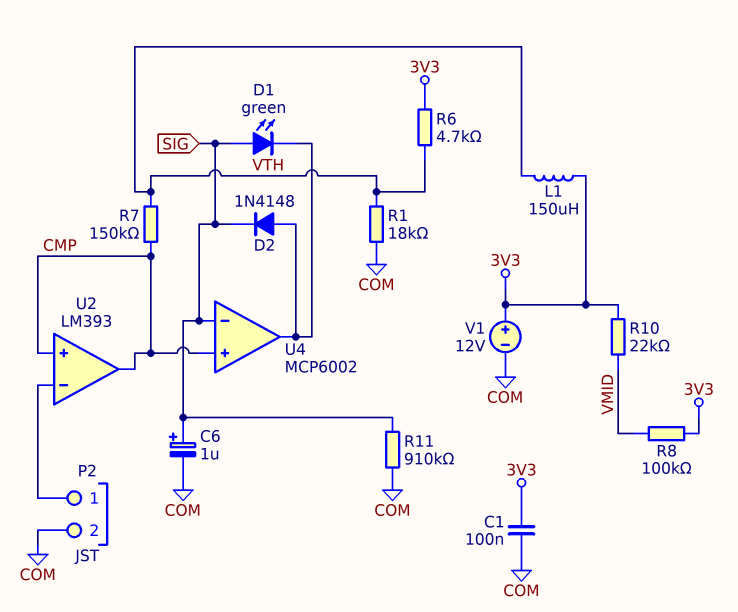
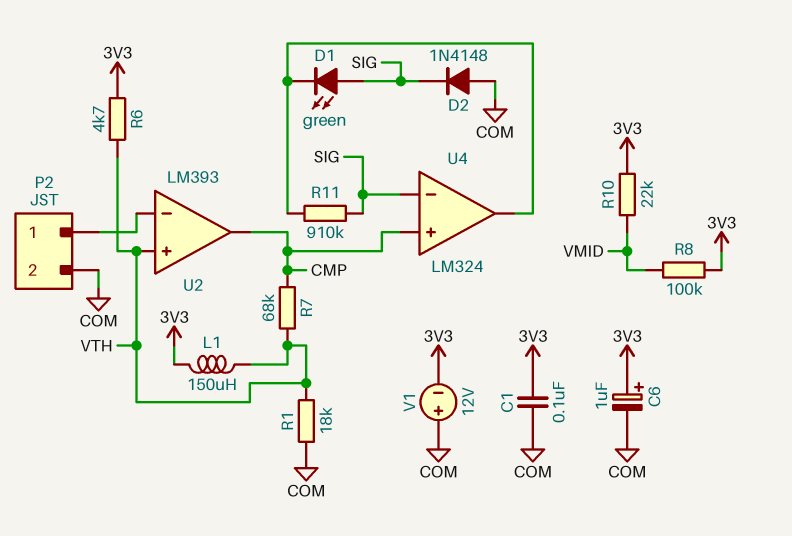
C6: 1uF (plus SIG, minus COM) -> 1uF (plus 3V3, minus COM)
D2: diode 1N4148 (A U4/out, K SIG) -> diode 1N4148 (A COM, K SIG)
R7: 150k (CMP, VTH) -> 68k (CMP, VTH)
R11: 910k (COM, SIG) -> 910k (SIG, U4/out)
U2 pin in+: CMP -> VTH
U4: MCP6002 -> LM324
V1: 12V (plus 3V3, minus COM) -> 12V (plus COM, minus 3V3)

